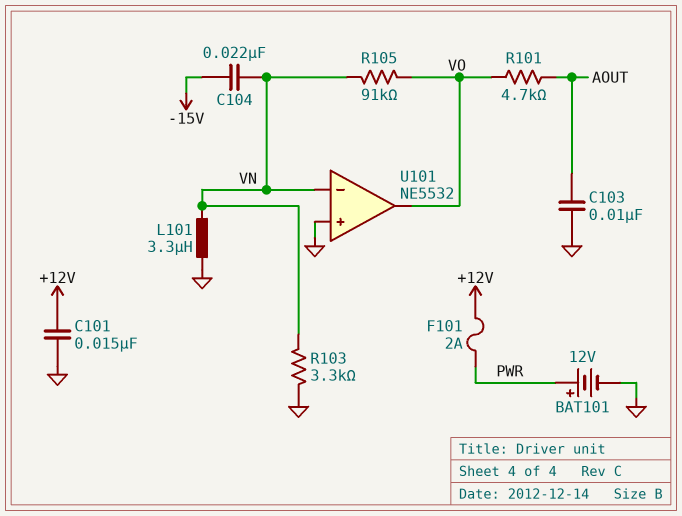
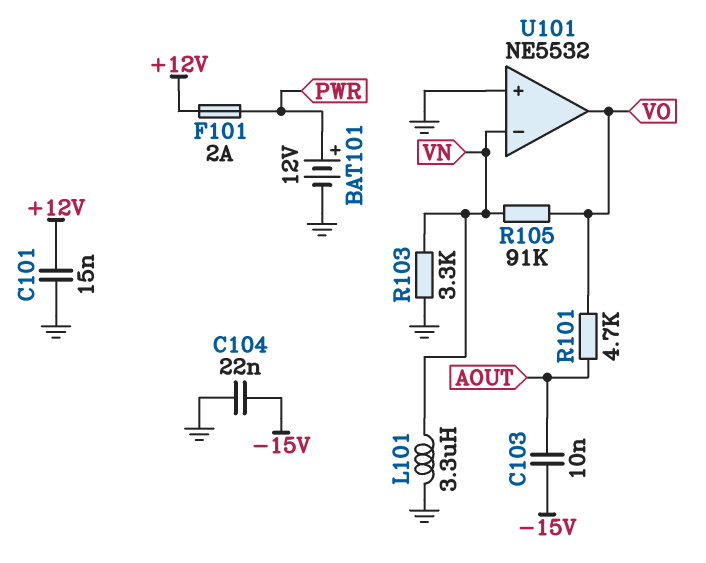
C103: 10nF (AOUT, GND) -> 10nF (-15V, AOUT)
C104: 22nF (-15V, VN) -> 22nF (-15V, GND)

